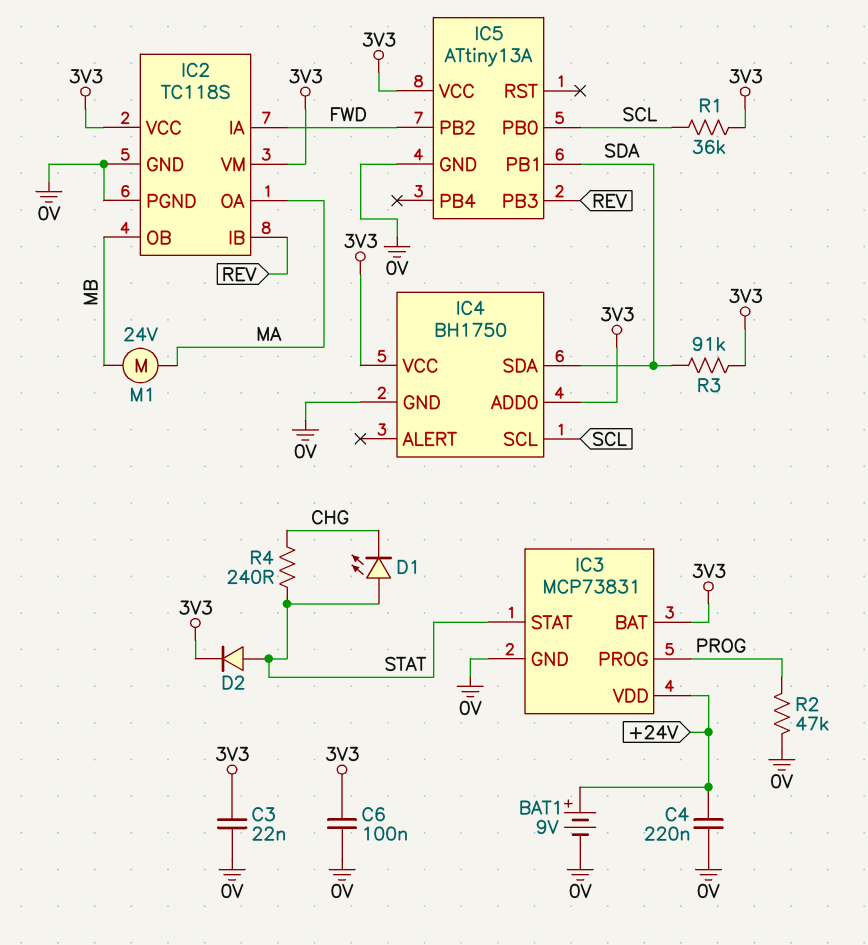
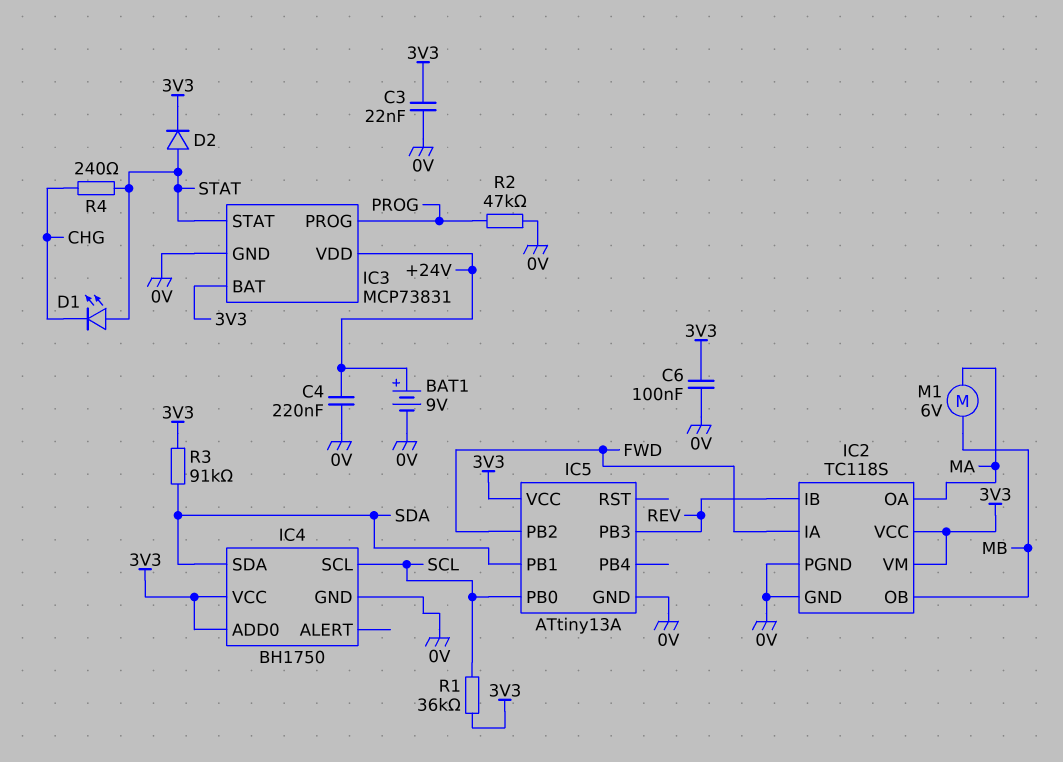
M1: motor 24V (MA, MB) -> motor 6V (MA, MB)

